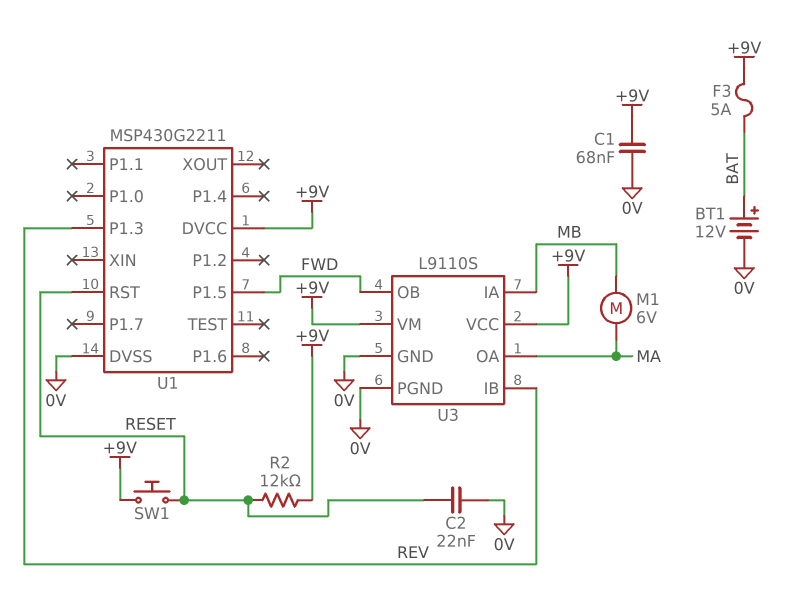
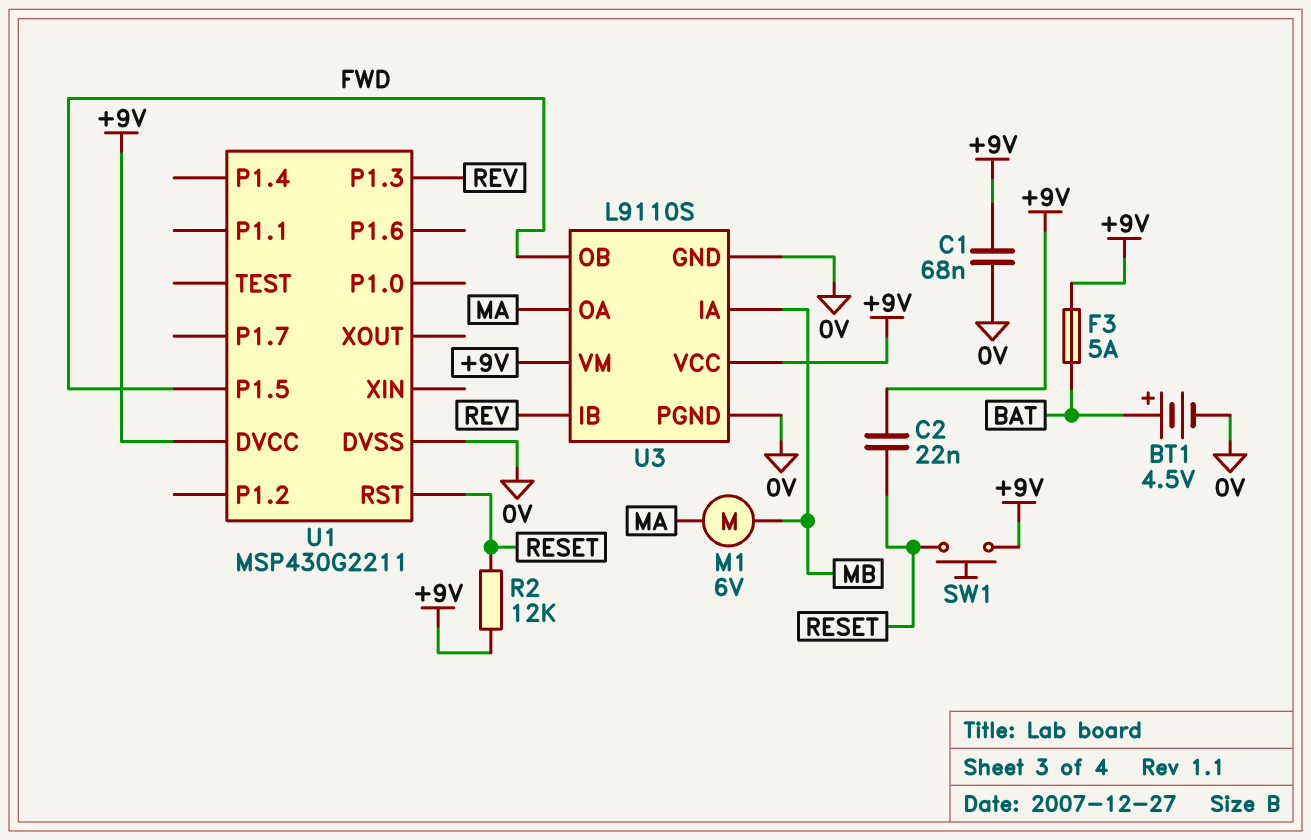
BT1: 12V (plus BAT, minus 0V) -> 4.5V (plus BAT, minus 0V)
C2: 22nF (0V, RESET) -> 22nF (+9V, RESET)

